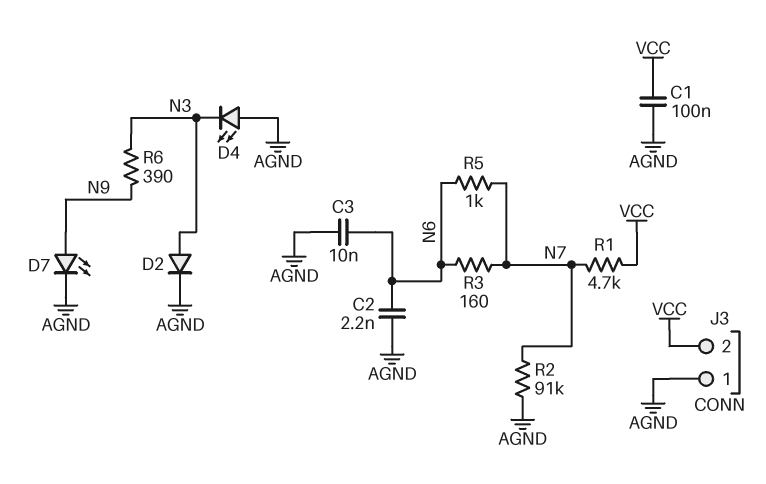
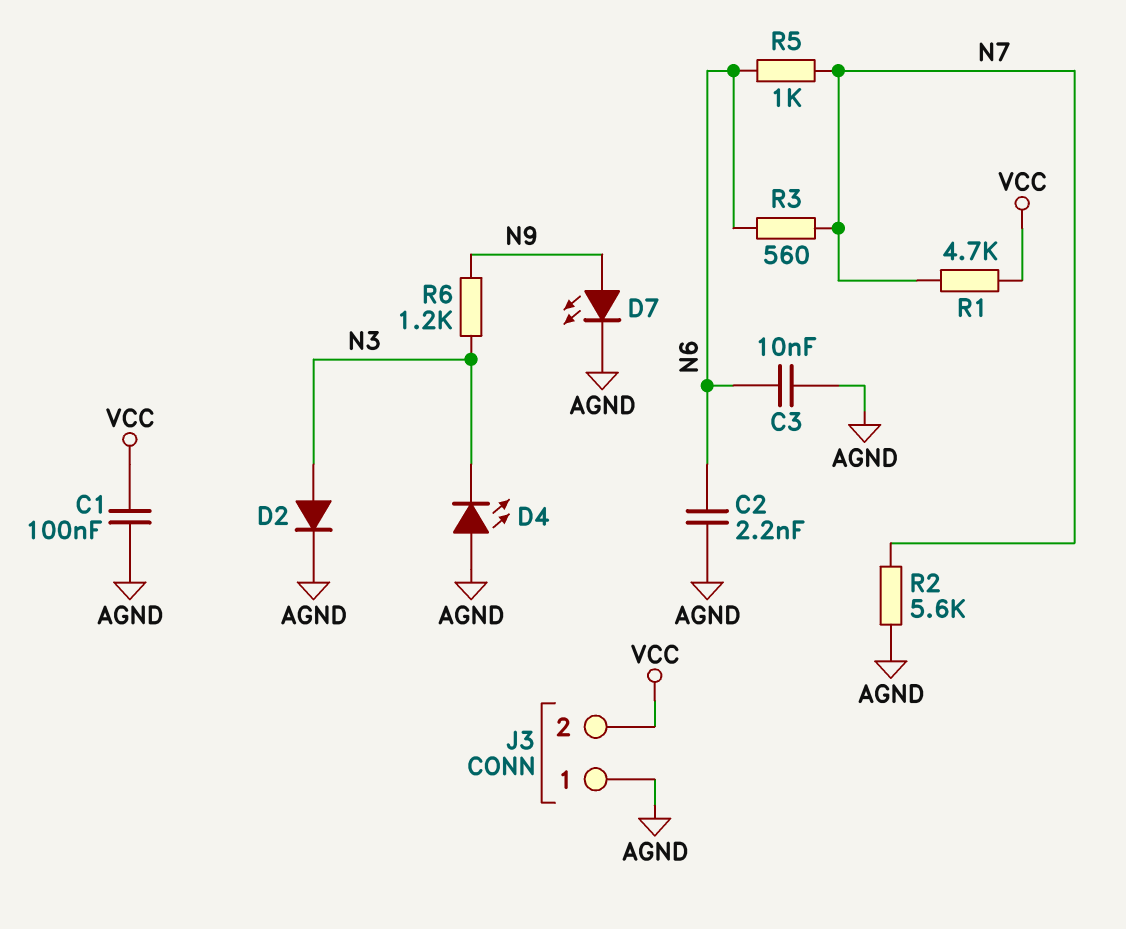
R2: 91k (AGND, N7) -> 5.6k (AGND, N7)
R3: 160 (N6, N7) -> 560 (N6, N7)
R6: 390 (N3, N9) -> 1.2k (N3, N9)

